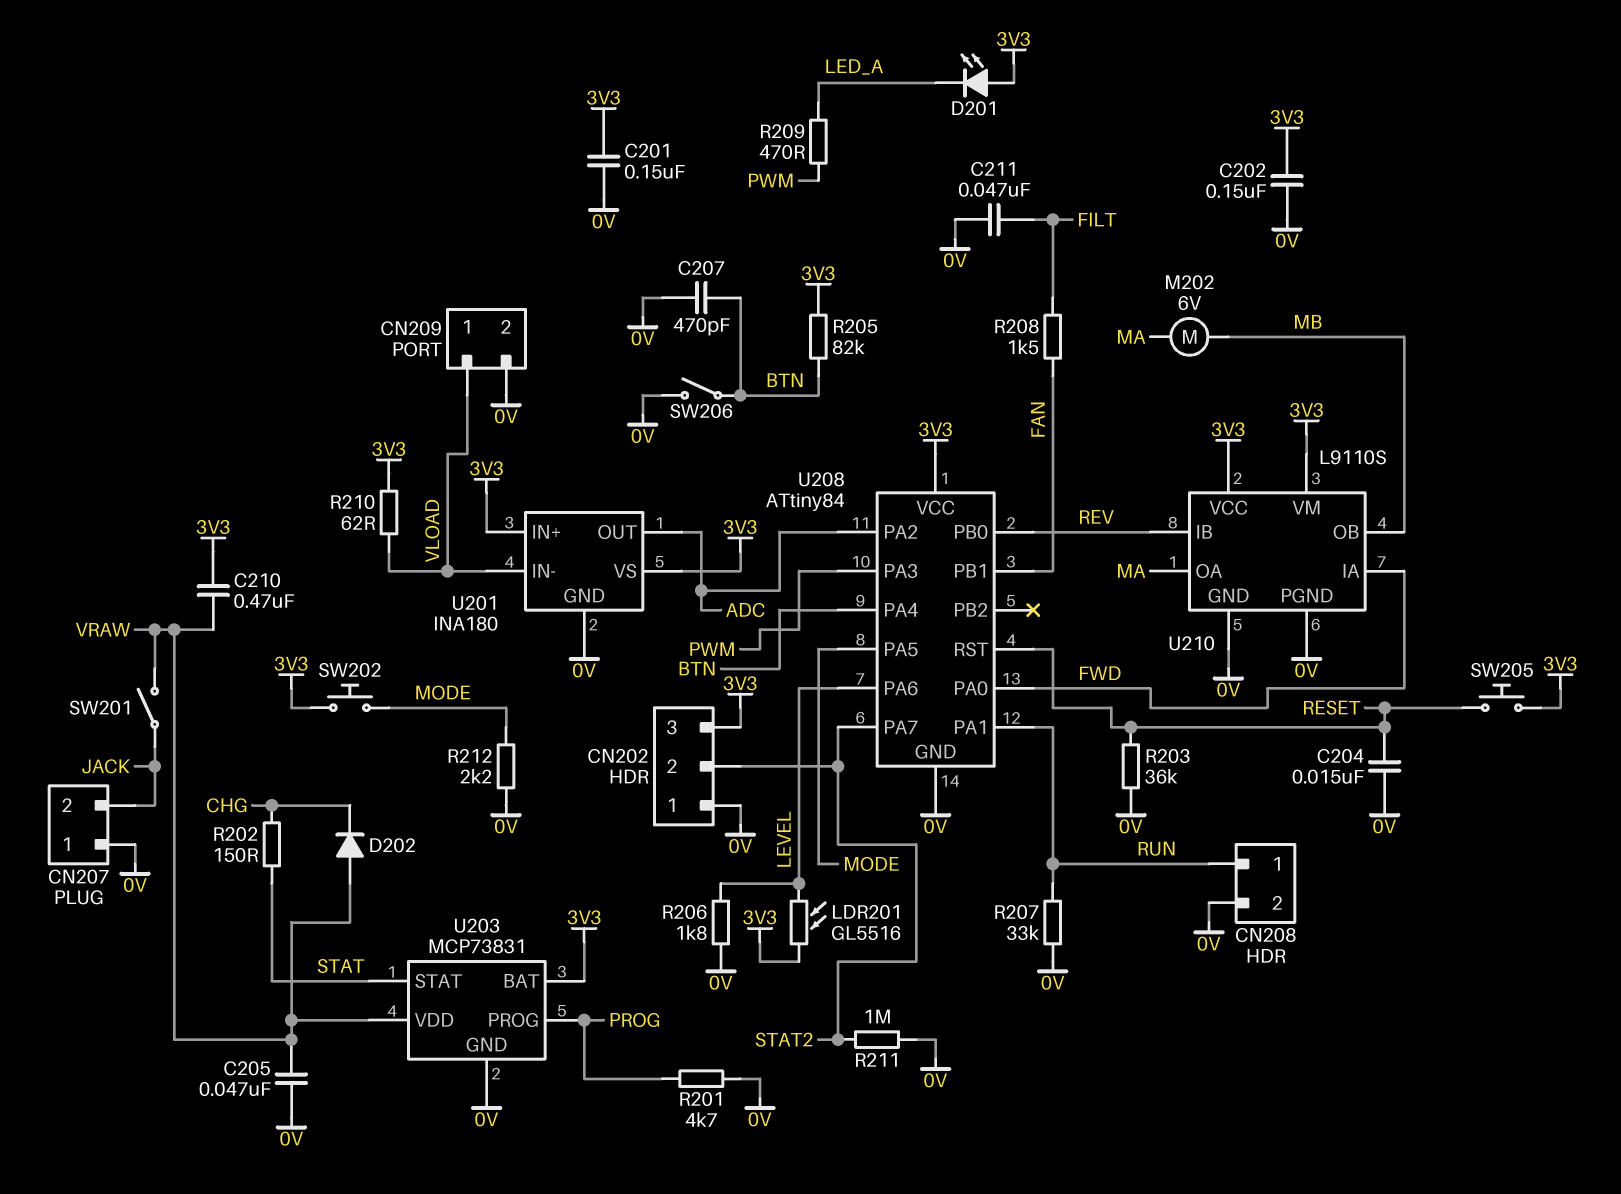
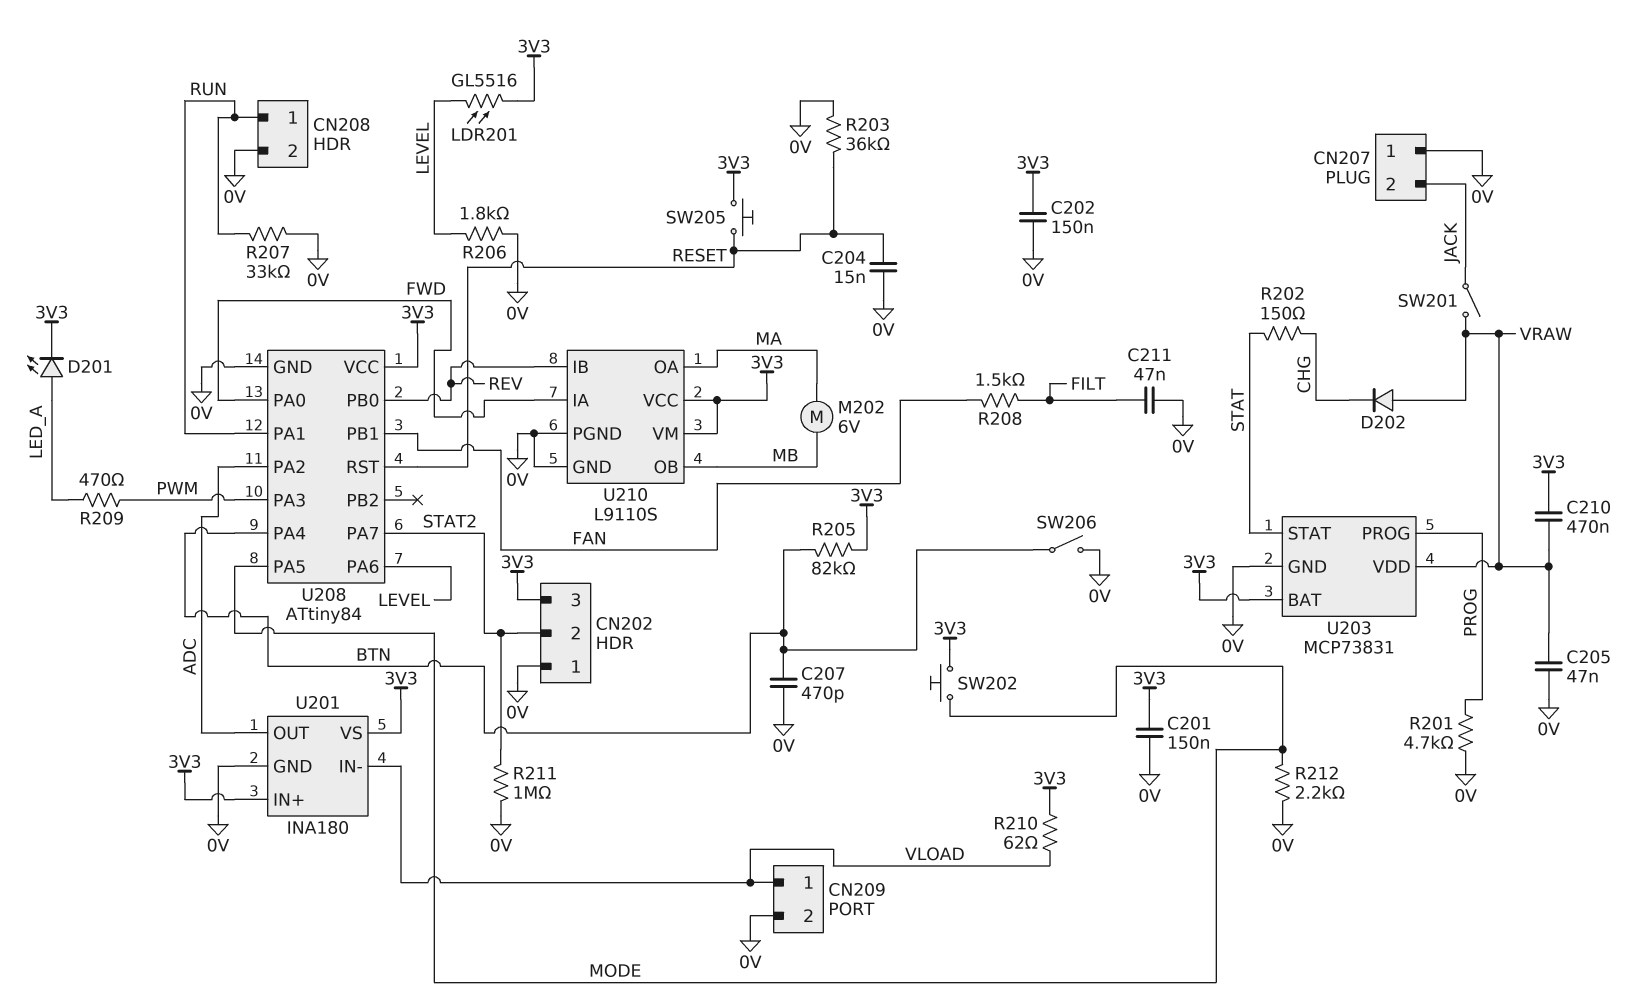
D201: LED (A 3V3, K LED_A) -> LED (A LED_A, K 3V3)

